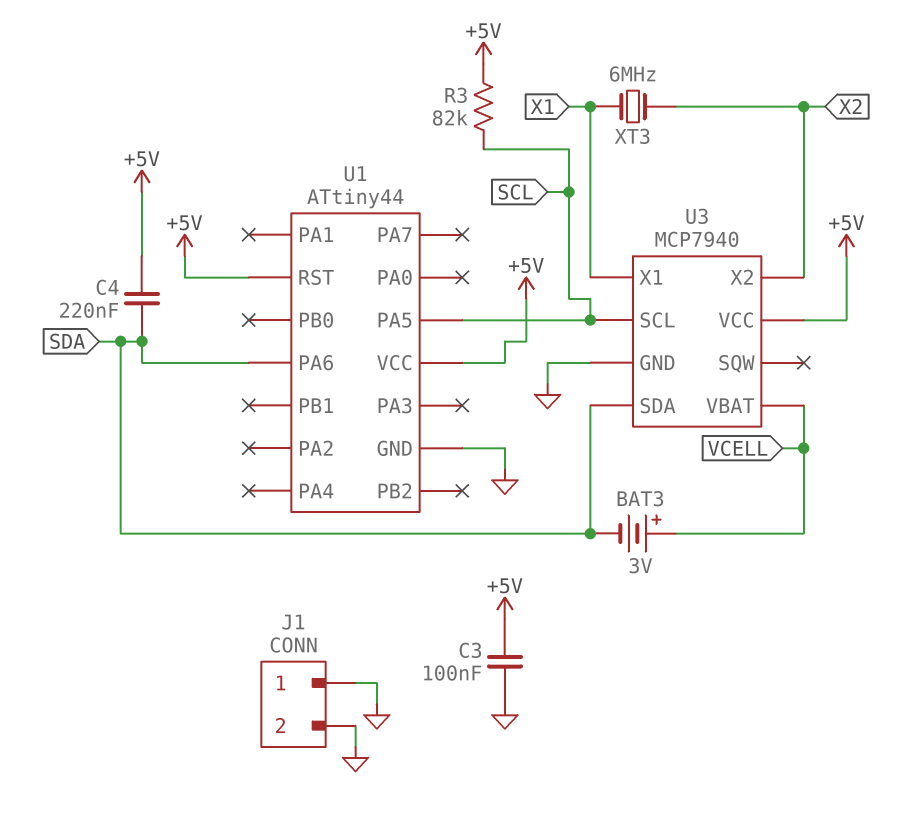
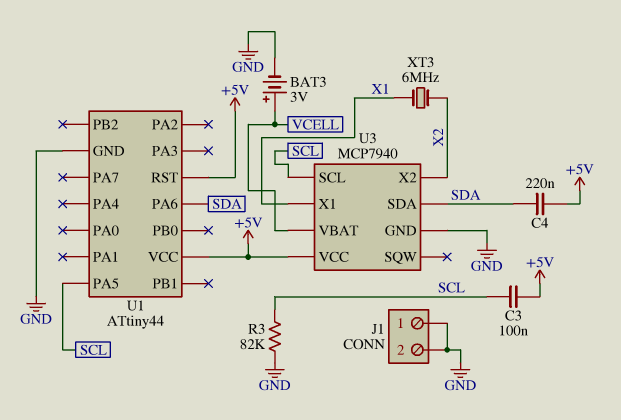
BAT3: 3V (plus VCELL, minus SDA) -> 3V (plus VCELL, minus GND)
C3: 100nF (+5V, GND) -> 100nF (+5V, SCL)
R3: 82k (+5V, SCL) -> 82k (GND, SCL)

